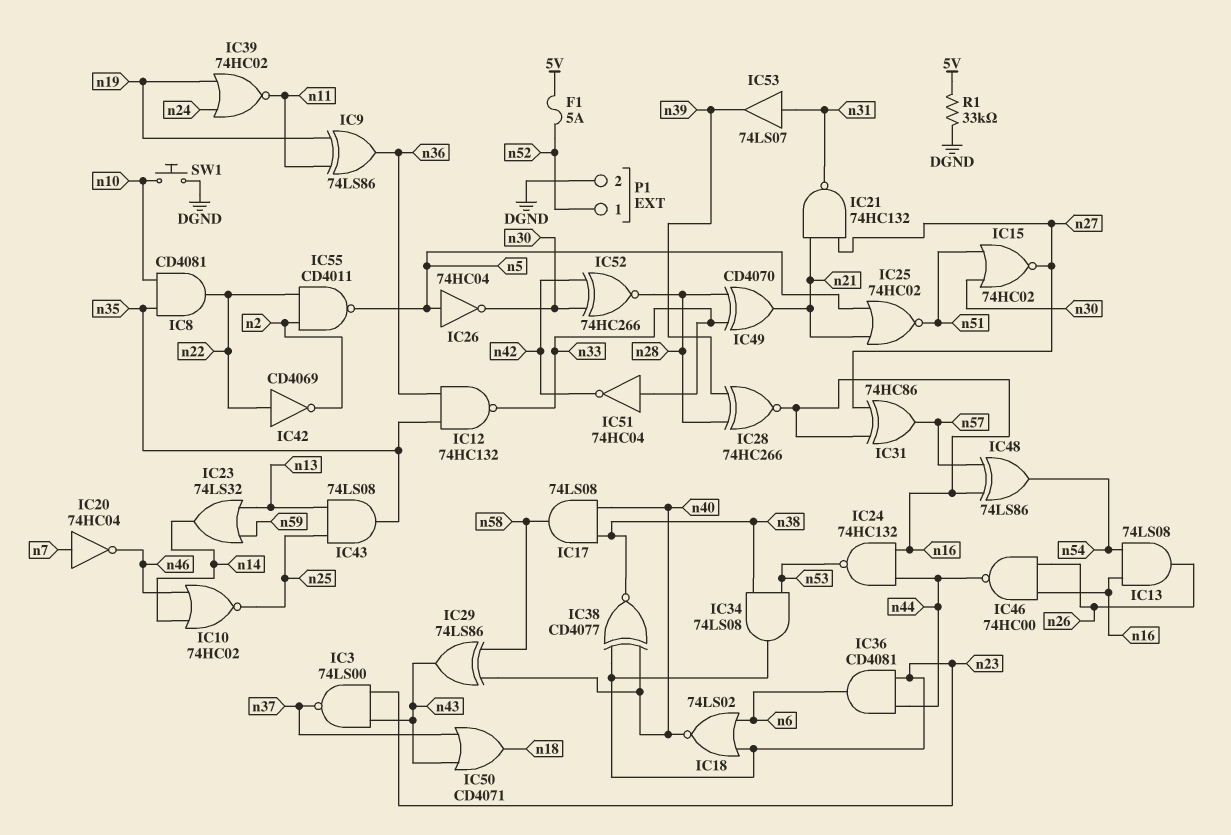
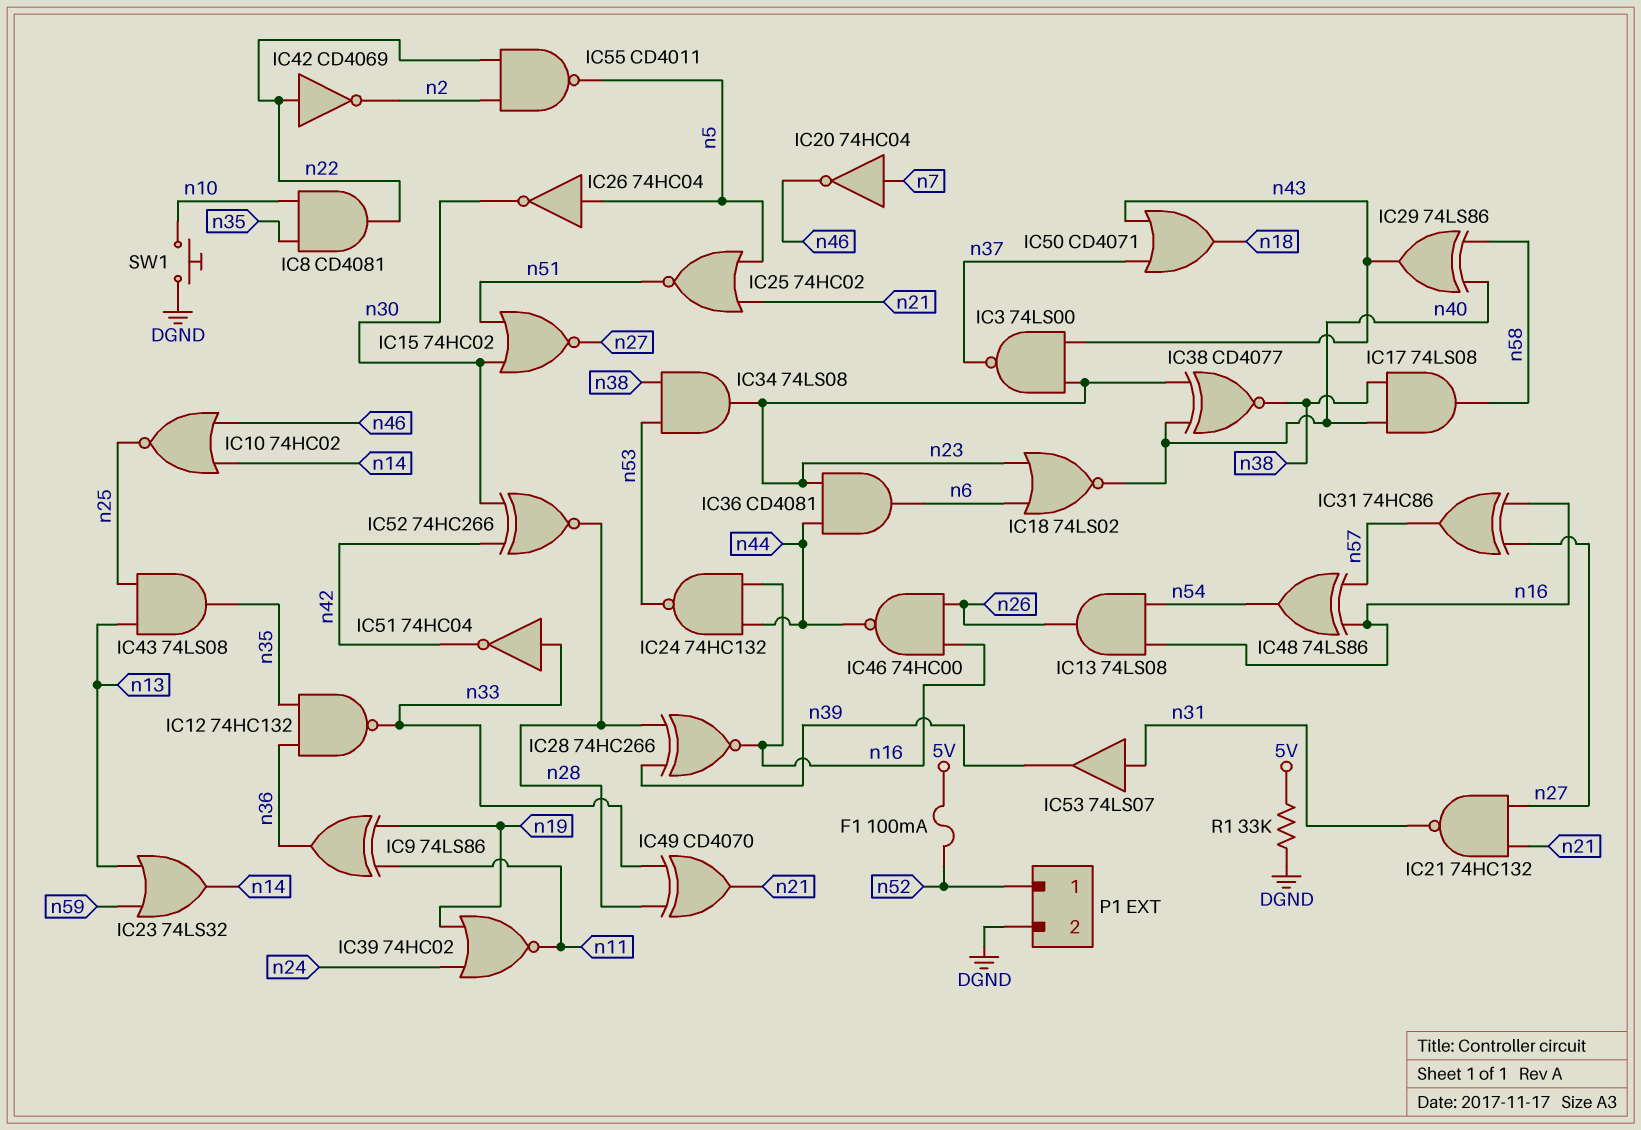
F1: 5A (5V, n52) -> 100mA (5V, n52)

